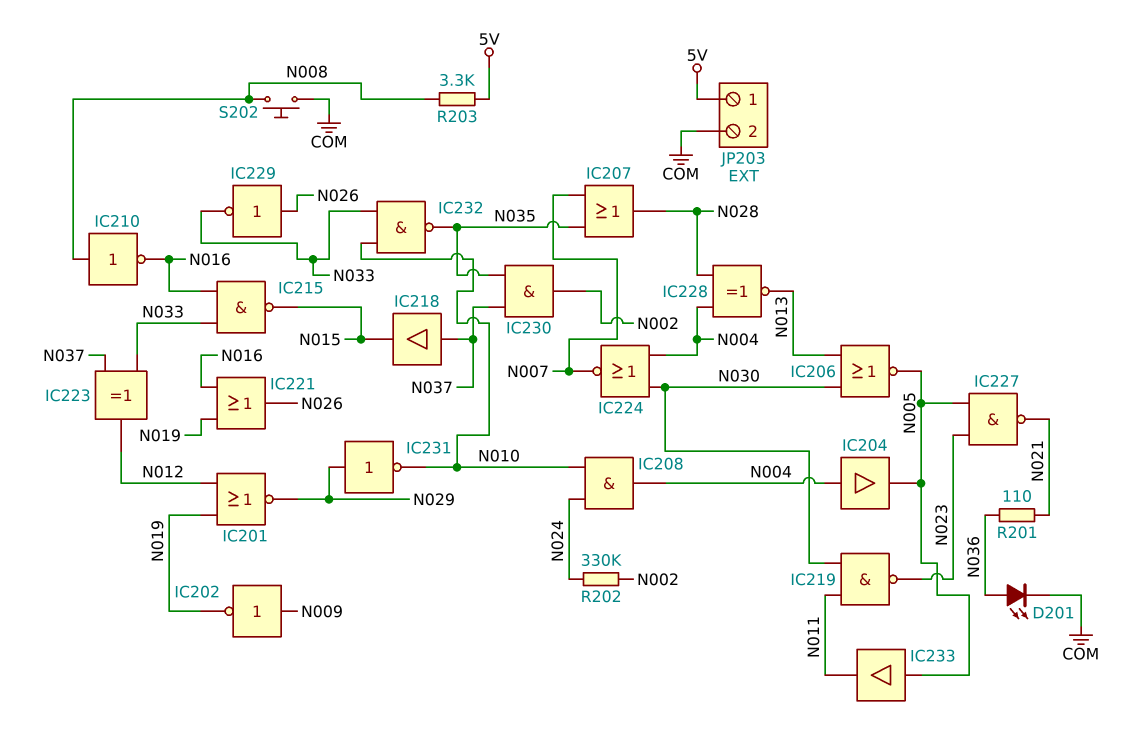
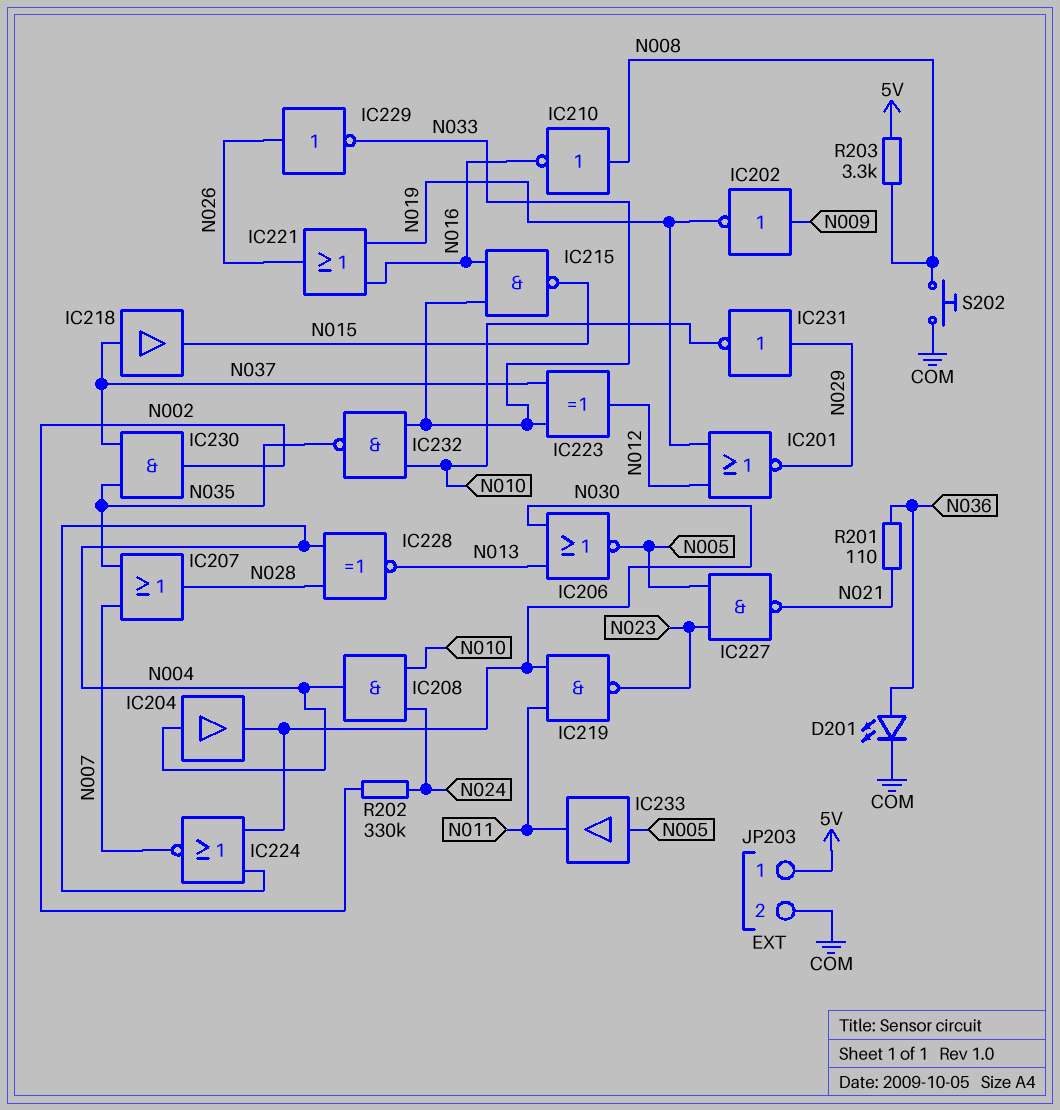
IC204: buffer (in N004, out N005) -> buffer (in N004, out N030)

